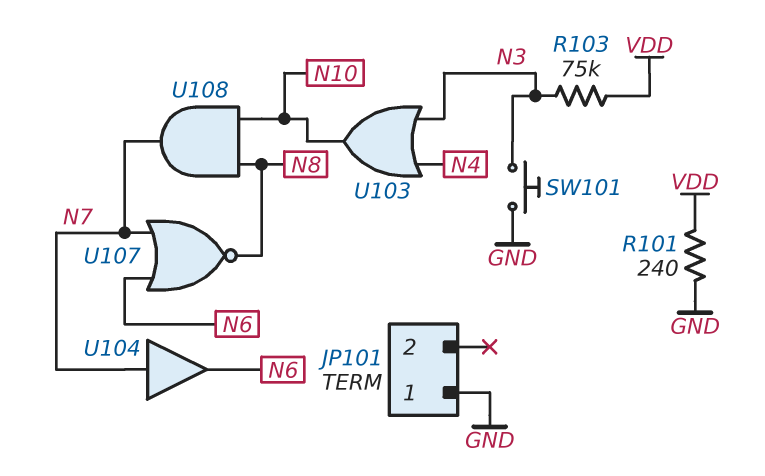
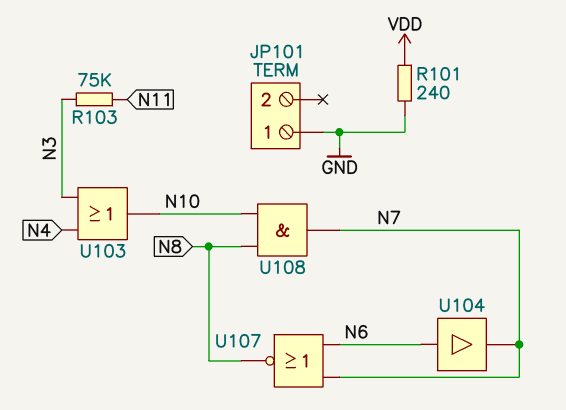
R103: 75k (N3, VDD) -> 75k (N3, N11)
SW101: button (GND, N3) -> none
U104: buffer (in N7, out N6) -> buffer (in N6, out N7)

